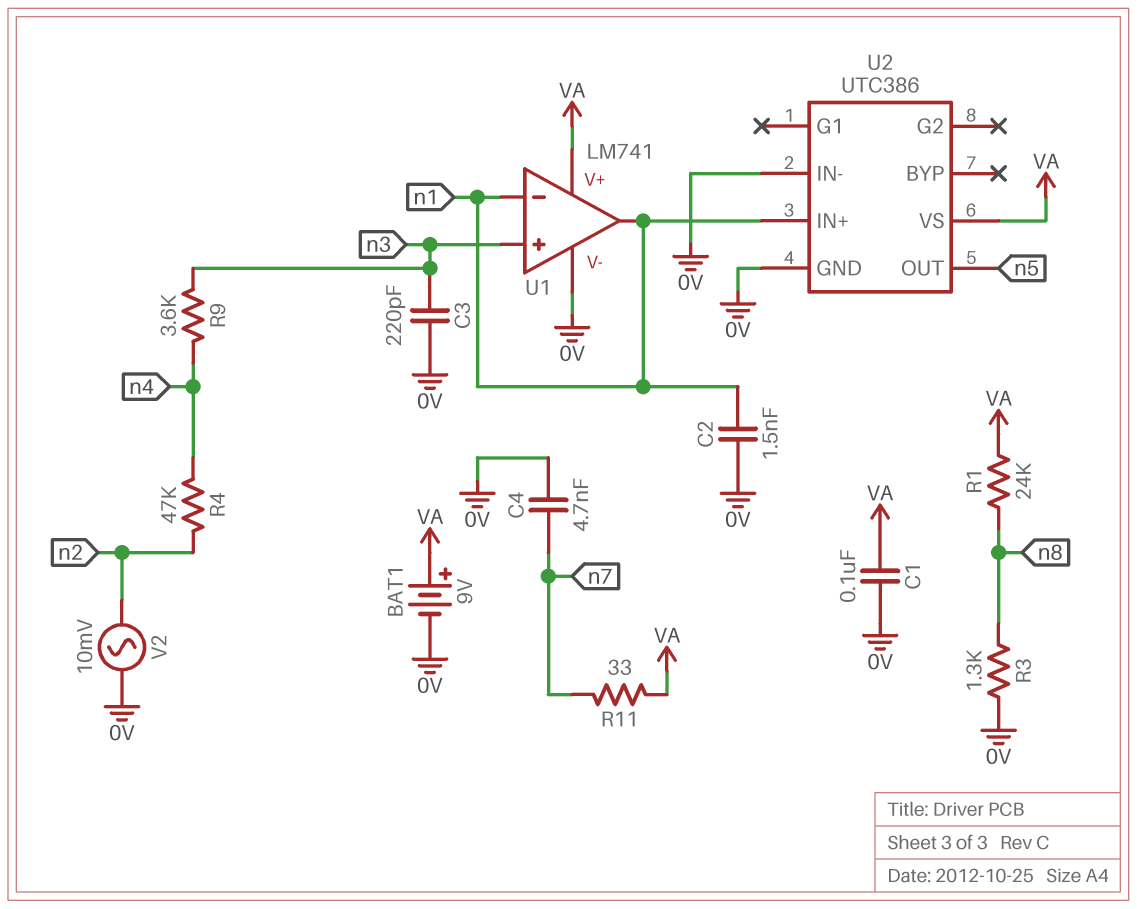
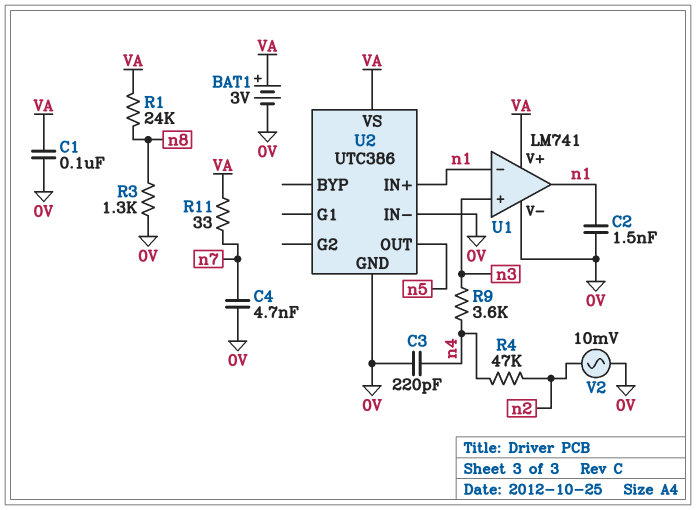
BAT1: 9V (plus VA, minus 0V) -> 3V (plus VA, minus 0V)
C3: 220pF (0V, n3) -> 220pF (0V, n4)

